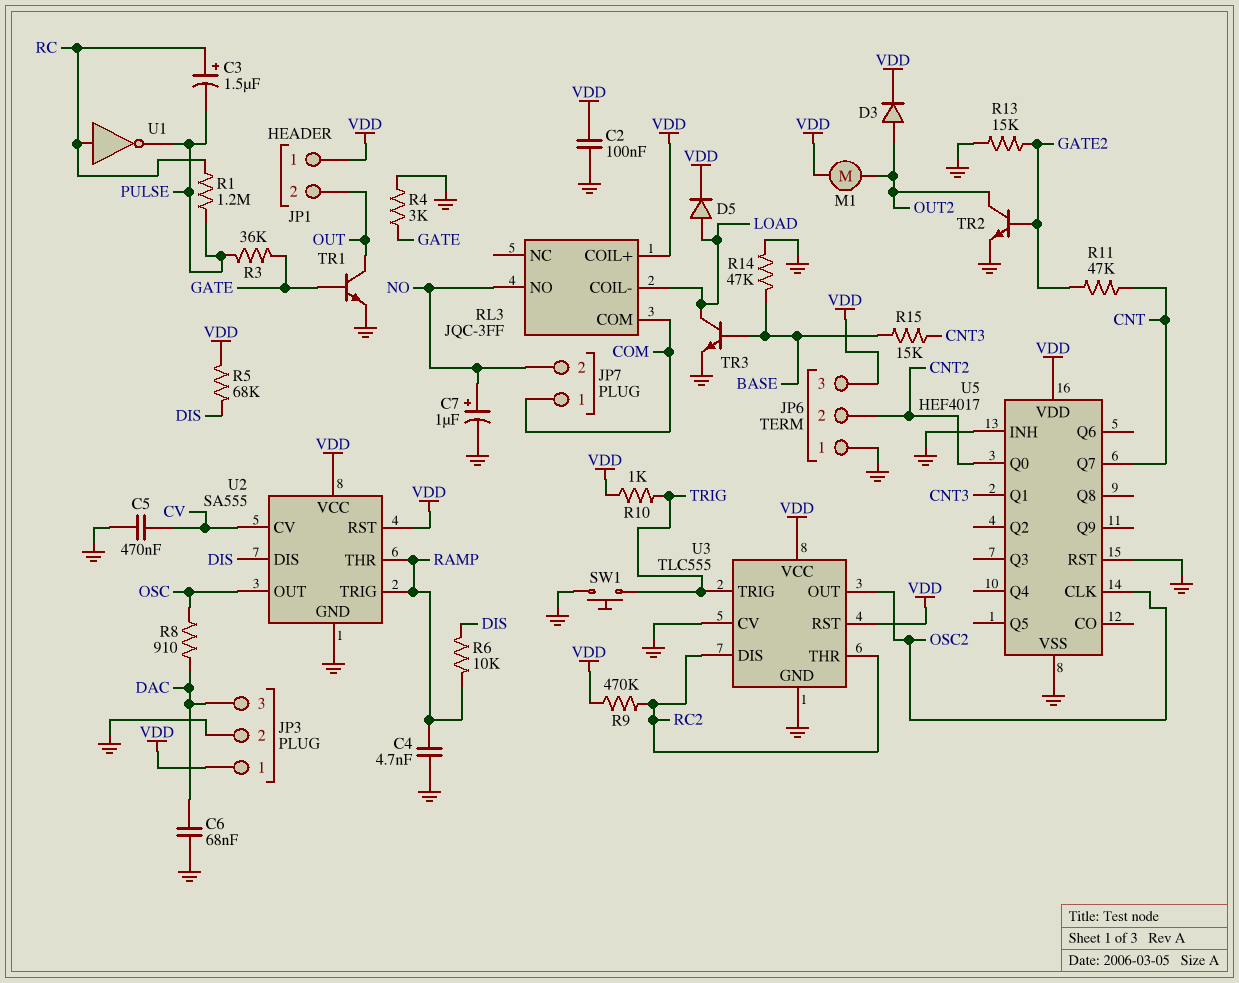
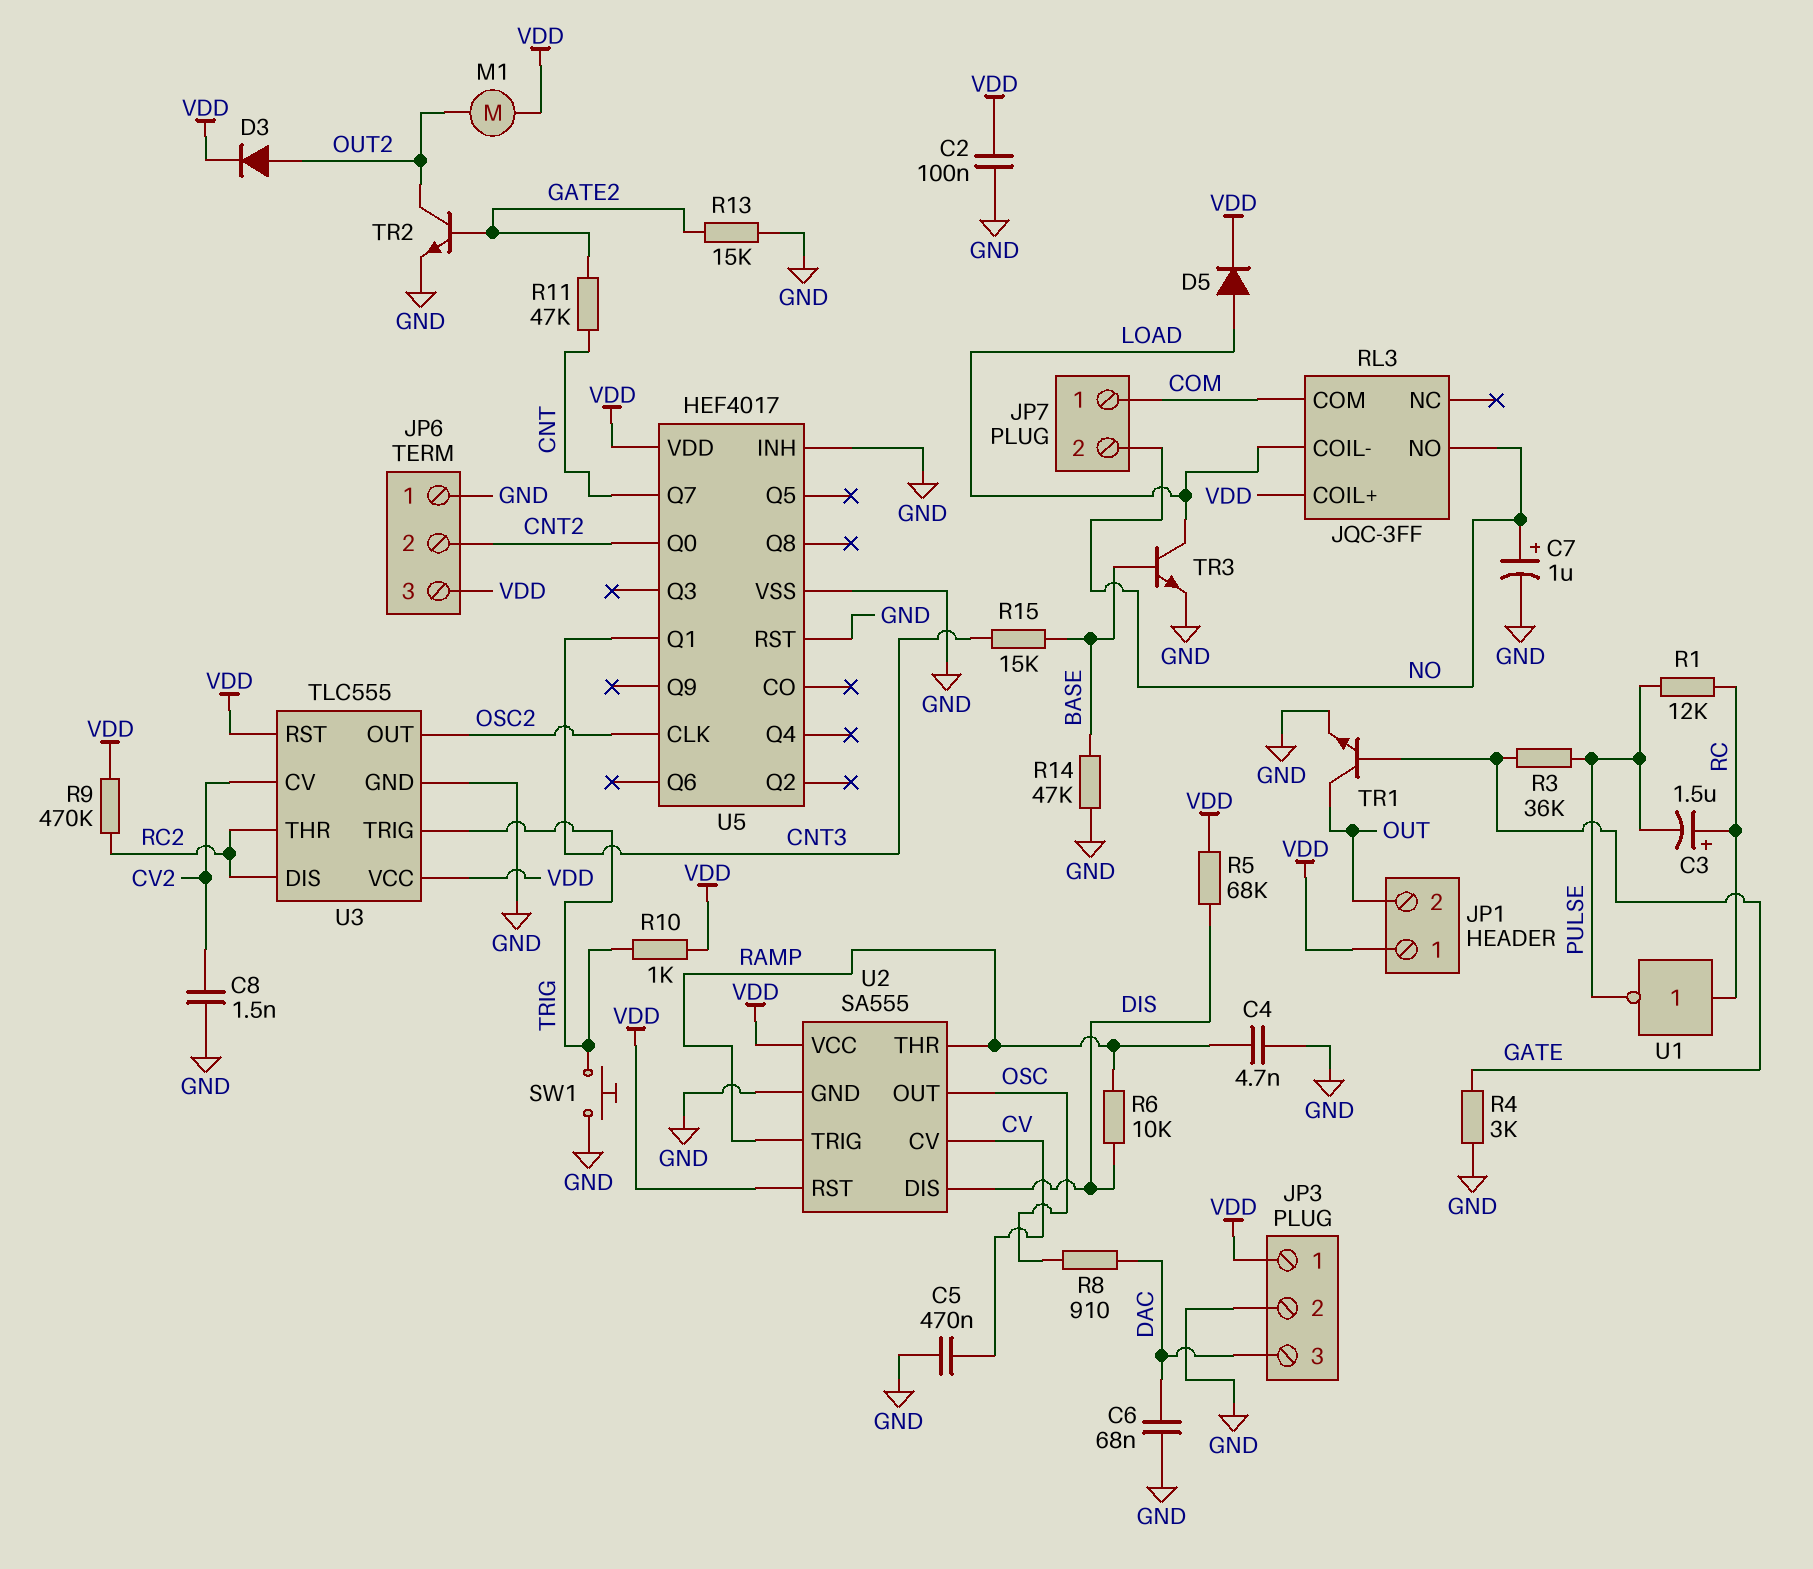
C8: none -> 1.5nF (CV2, GND)
R1: 1.2M (PULSE, RC) -> 12k (PULSE, RC)
U3 pin CV: GND -> CV2

